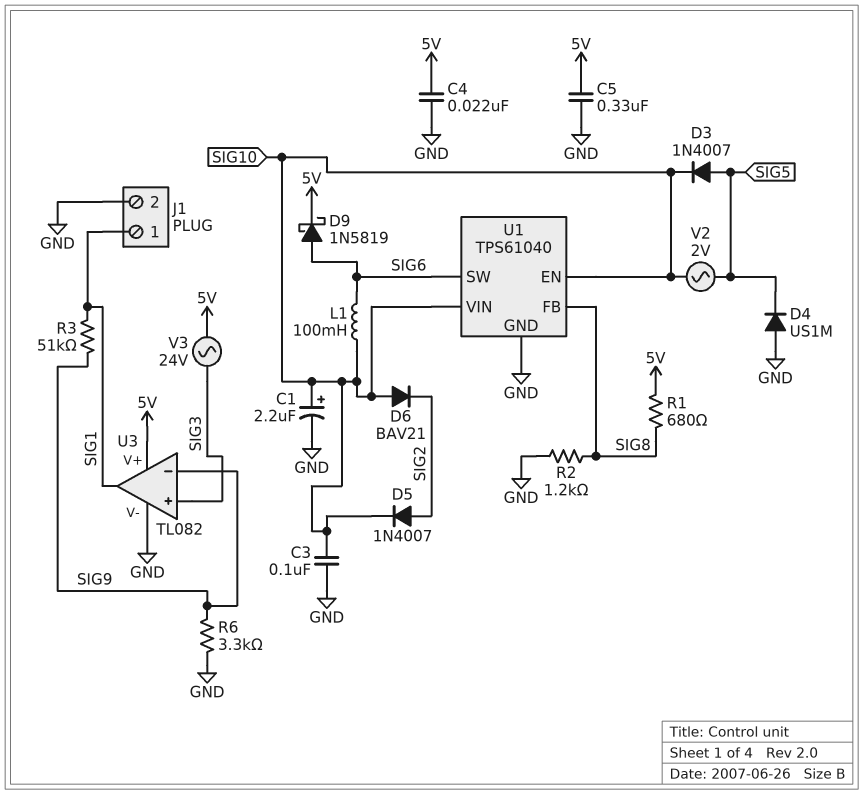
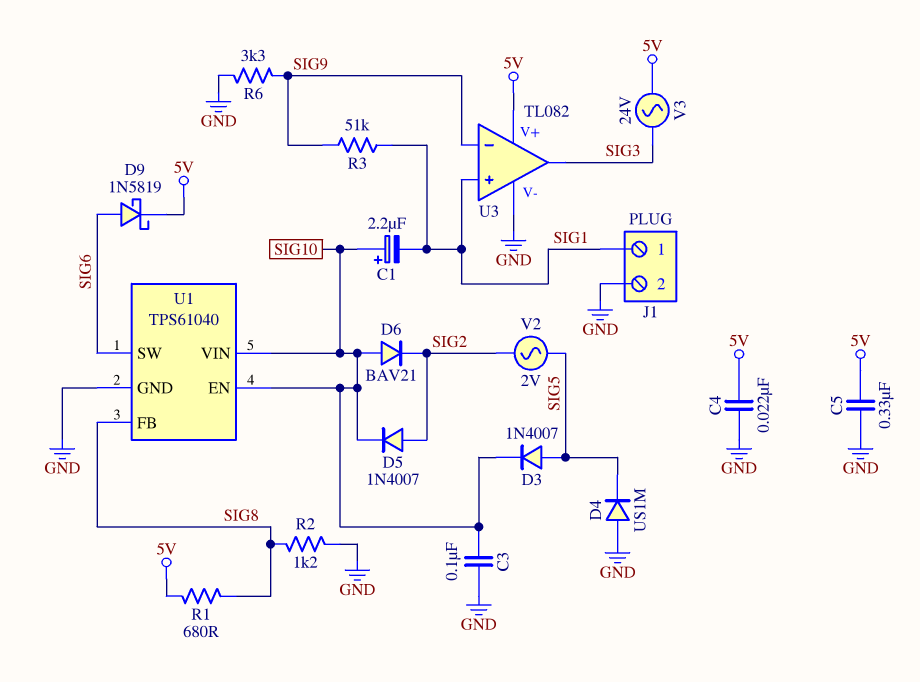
C1: 2.2uF (plus SIG10, minus GND) -> 2.2uF (plus SIG10, minus SIG1)
L1: 100mH (SIG6, SIG10) -> none
U3 pin in+: SIG3 -> SIG1
U3 pin out: SIG1 -> SIG3
V2: AC 2V (SIG5, SIG10) -> AC 2V (SIG2, SIG5)

